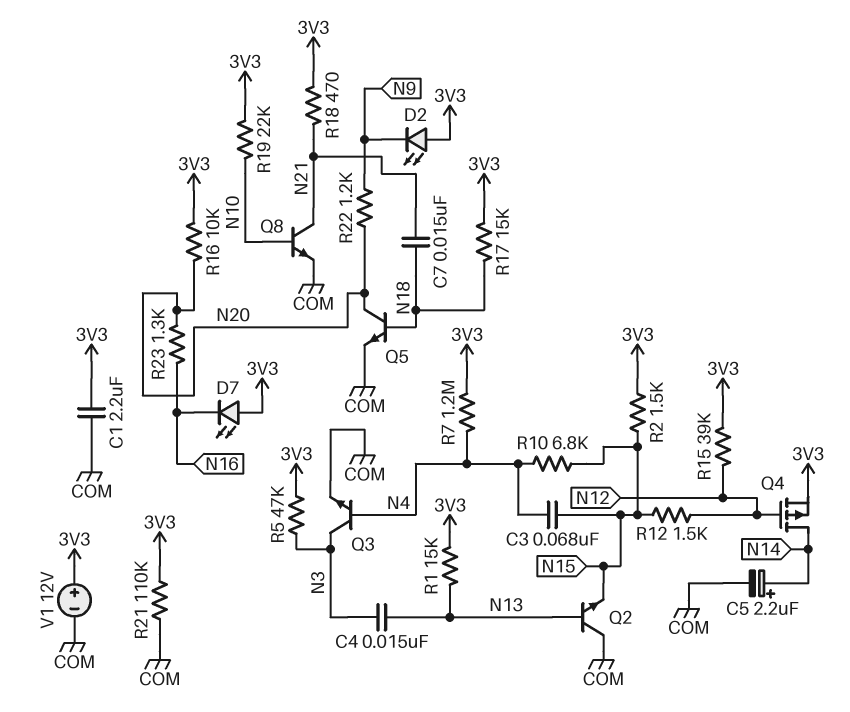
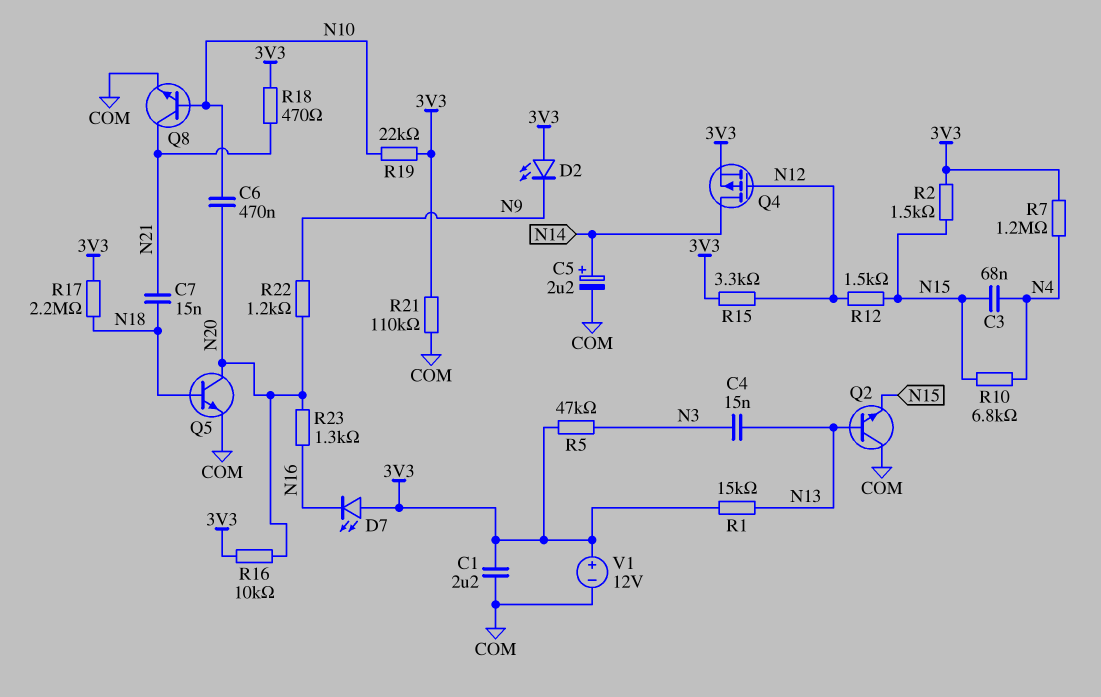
C6: none -> 470nF (N10, N20)
Q3: NPN (B N4, C N3, E COM) -> none
R15: 39k (3V3, N12) -> 3.3k (3V3, N12)
R17: 15k (3V3, N18) -> 2.2M (3V3, N18)

